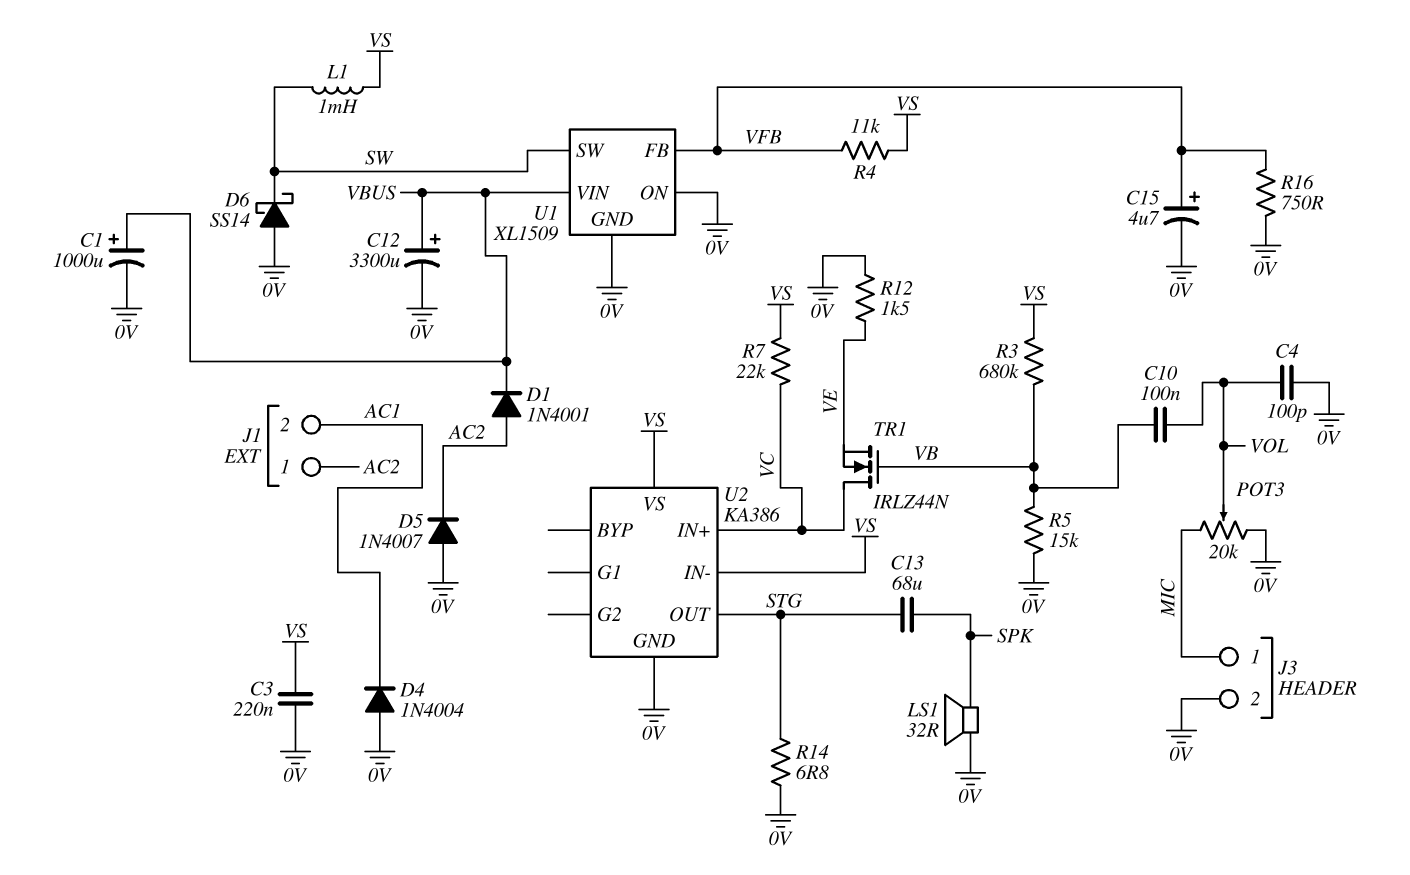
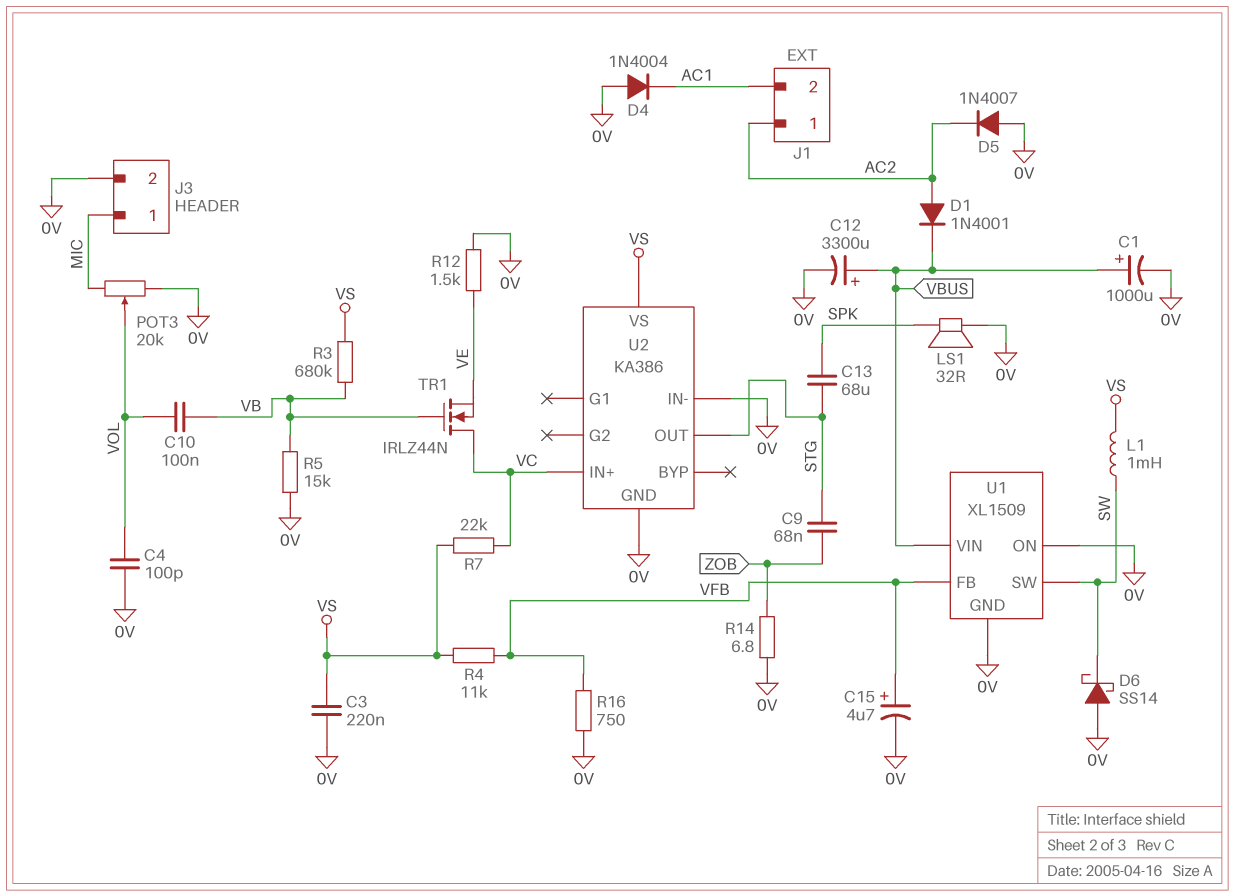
C9: none -> 68nF (STG, ZOB)
R14: 6.8 (0V, STG) -> 6.8 (0V, ZOB)
U2 pin IN-: VS -> 0V

